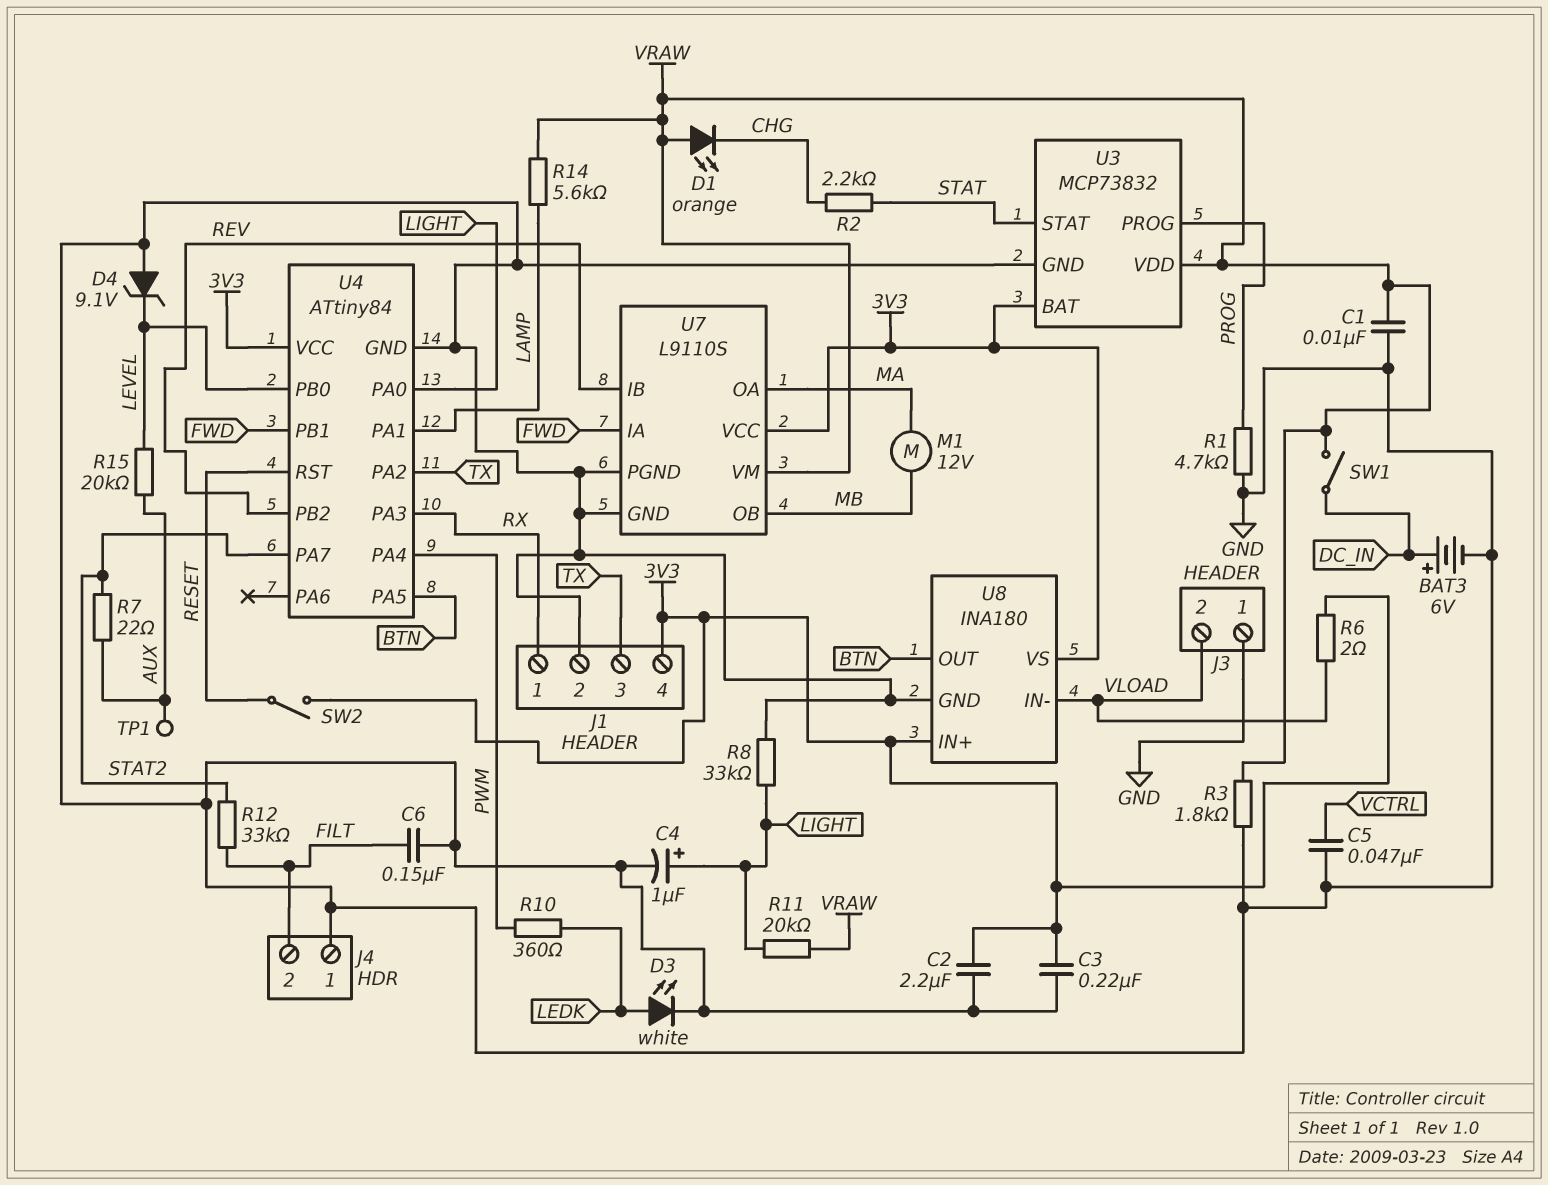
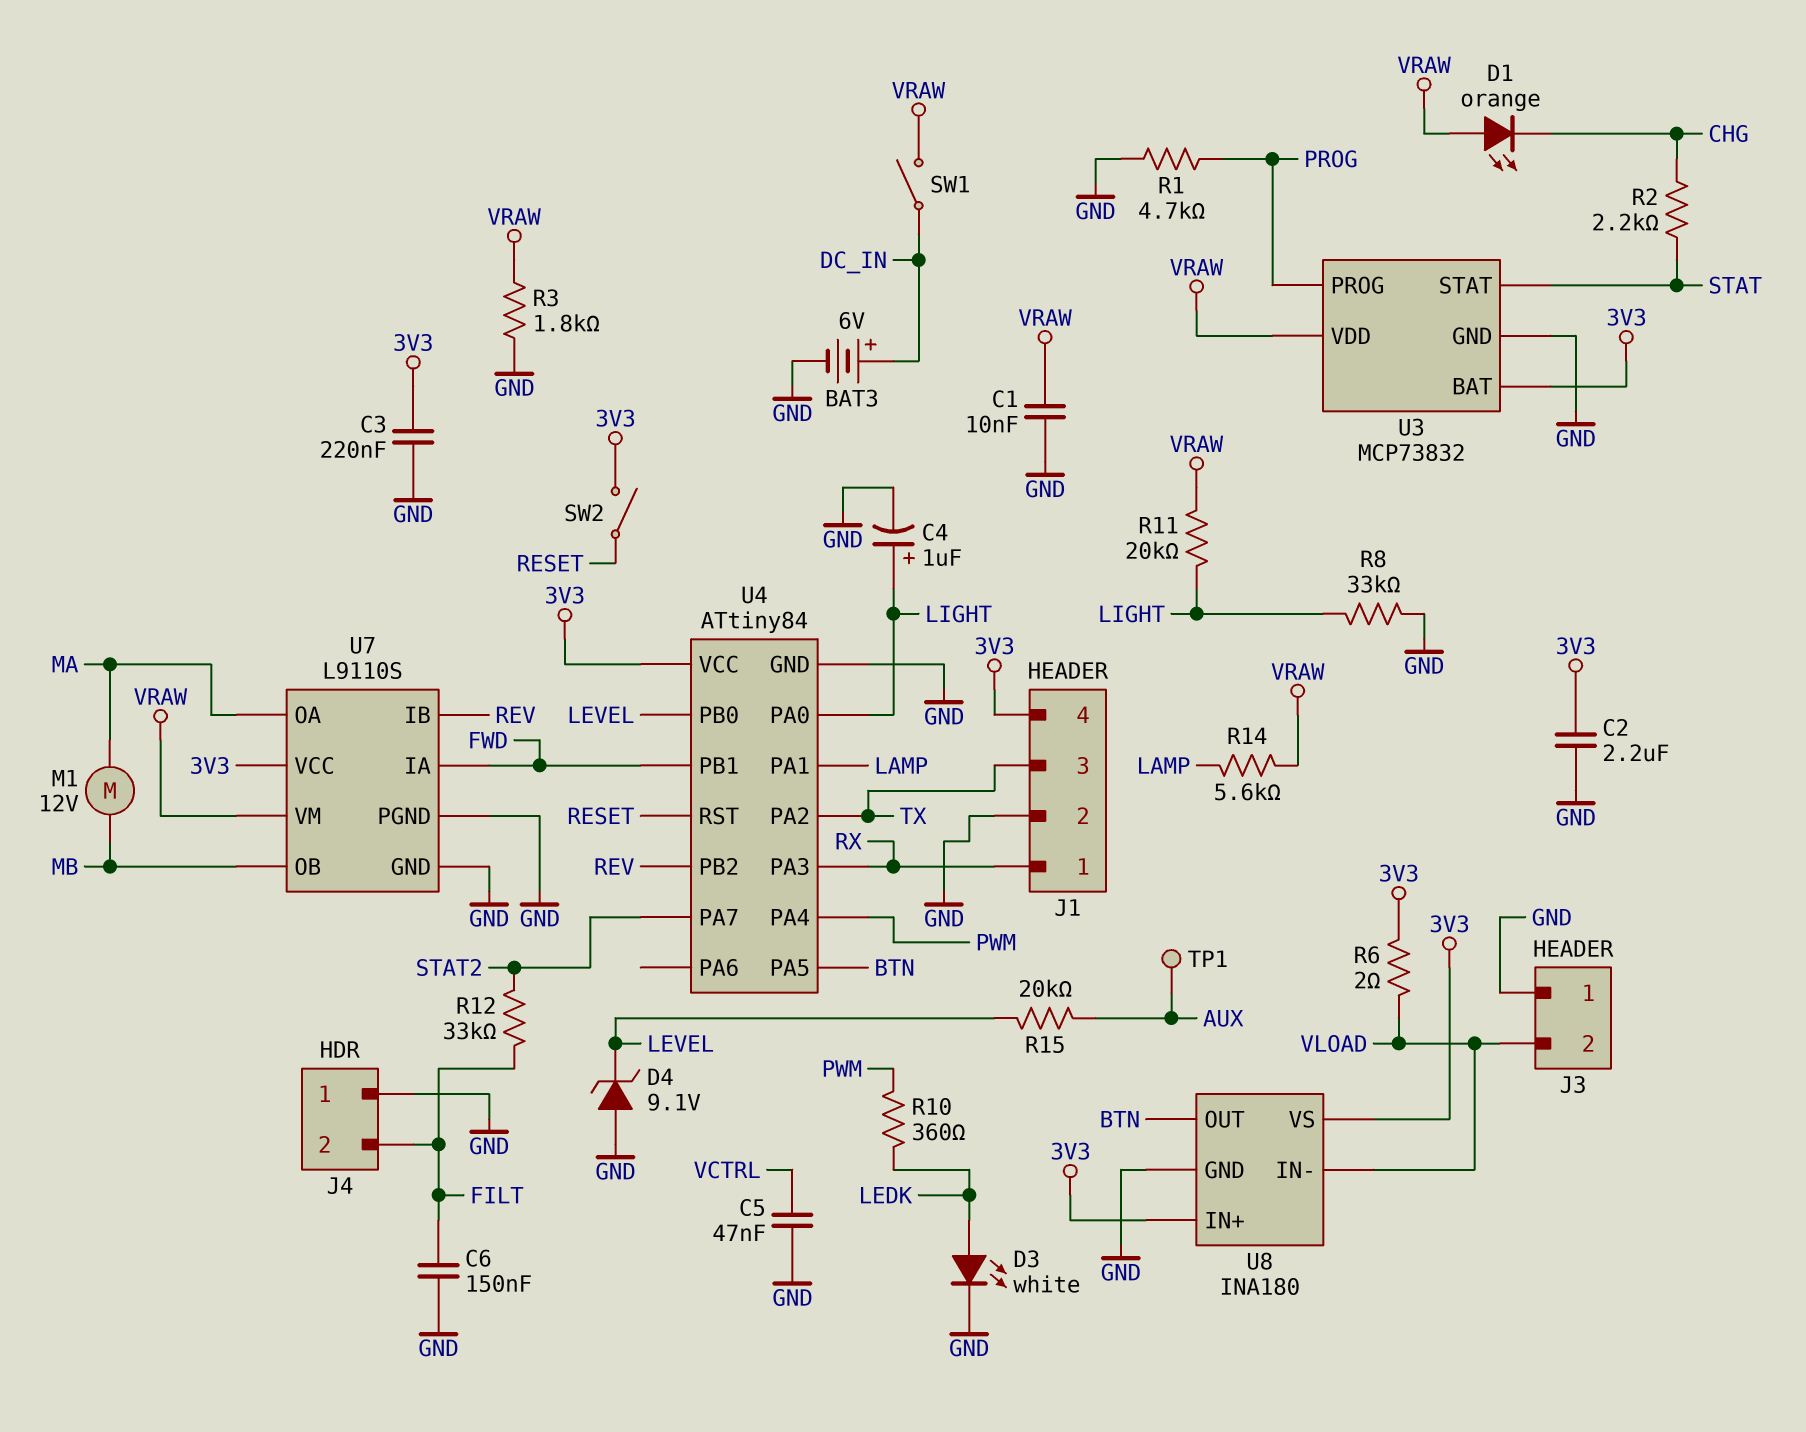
R7: 22 (AUX, STAT2) -> none

